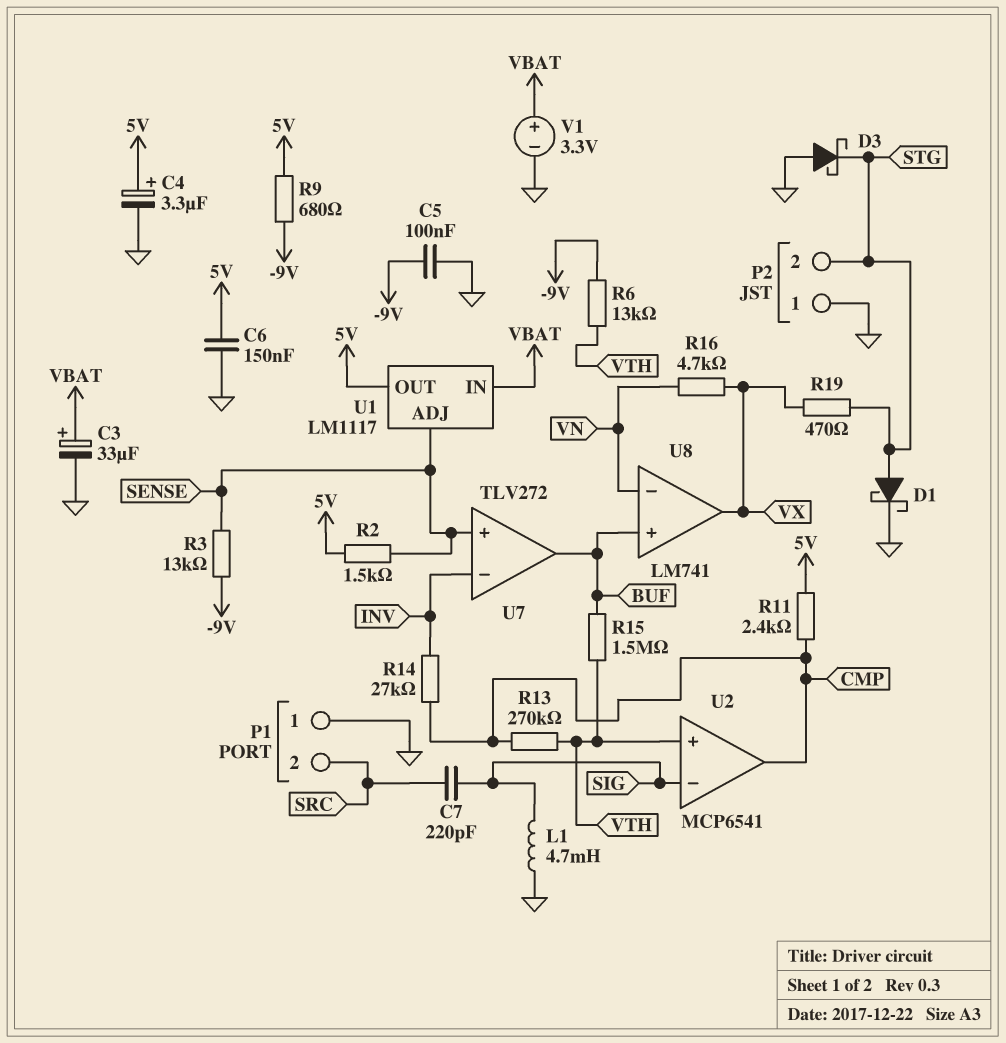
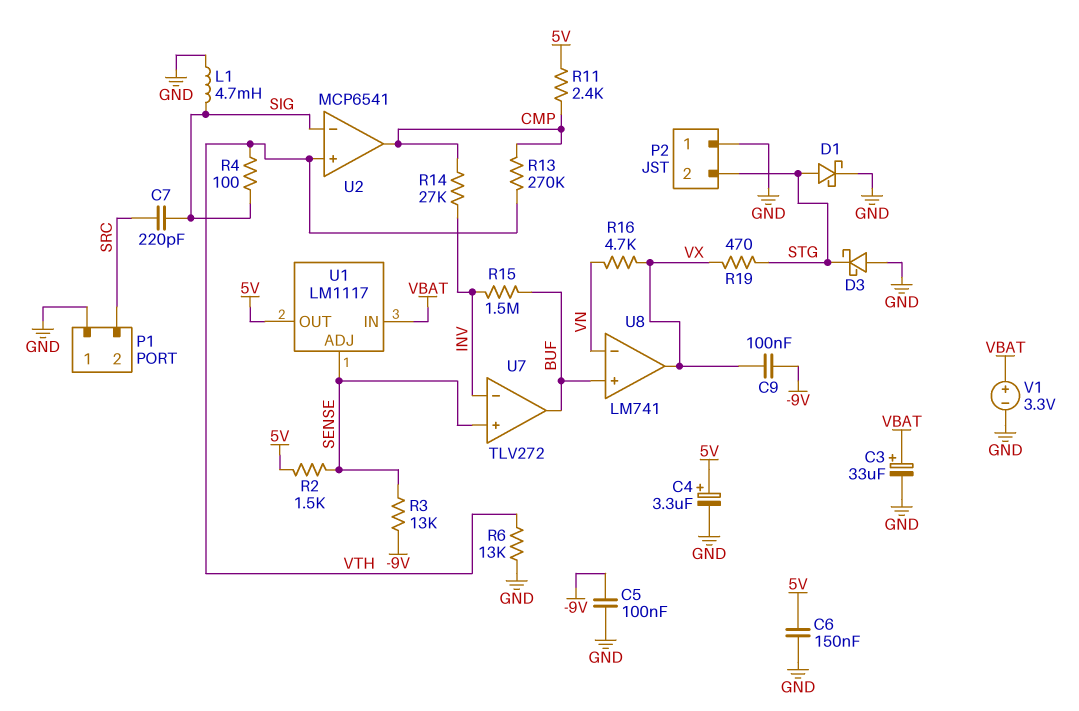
C9: none -> 100nF (-9V, VX)
R4: none -> 100 (SIG, VTH)
R6: 13k (-9V, VTH) -> 13k (GND, VTH)
R9: 680 (-9V, 5V) -> none
R15: 1.5M (BUF, VTH) -> 1.5M (BUF, INV)

